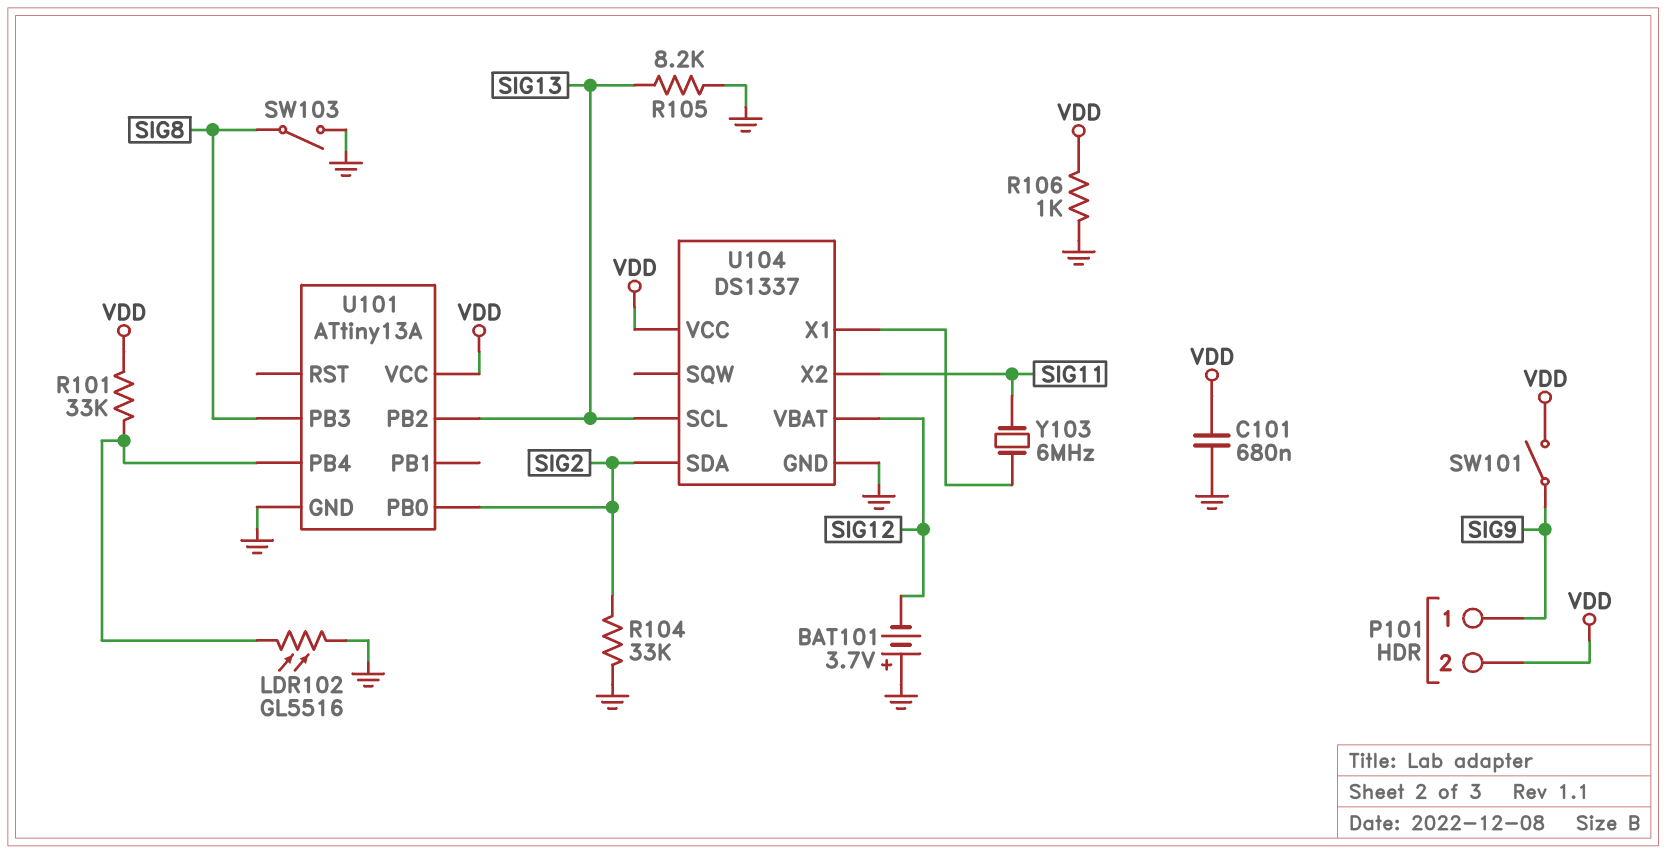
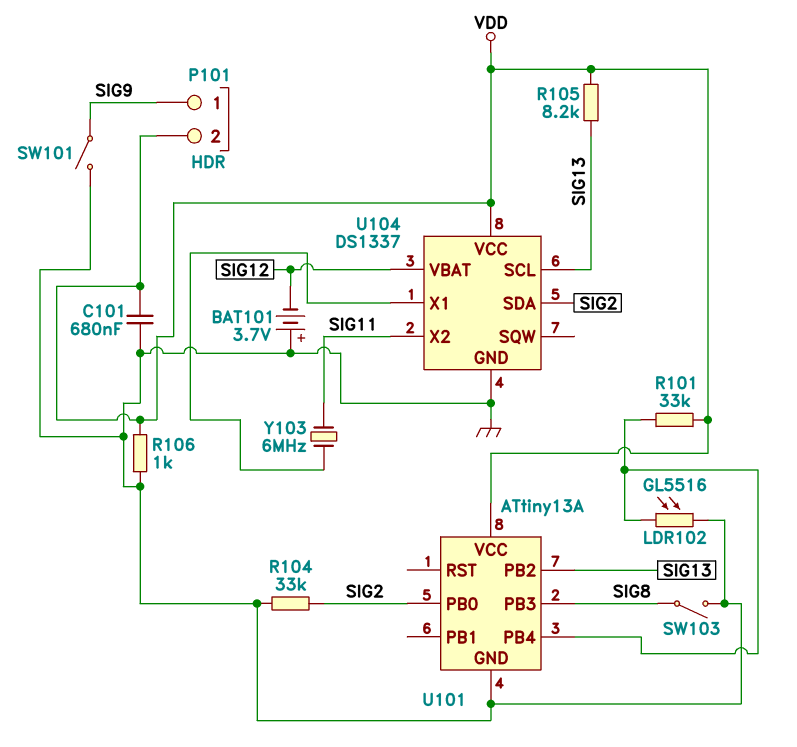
R105: 8.2k (GND, SIG13) -> 8.2k (SIG13, VDD)
SW101: switch (SIG9, VDD) -> switch (GND, SIG9)

